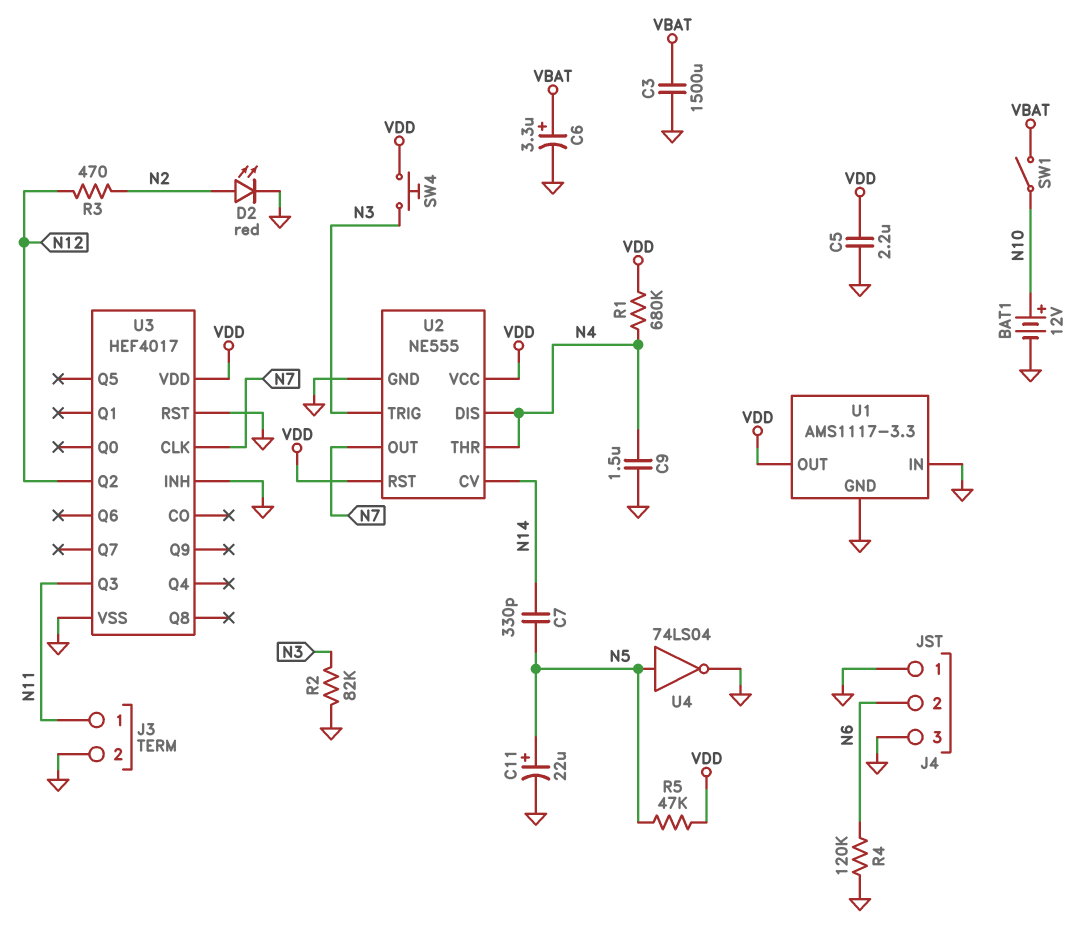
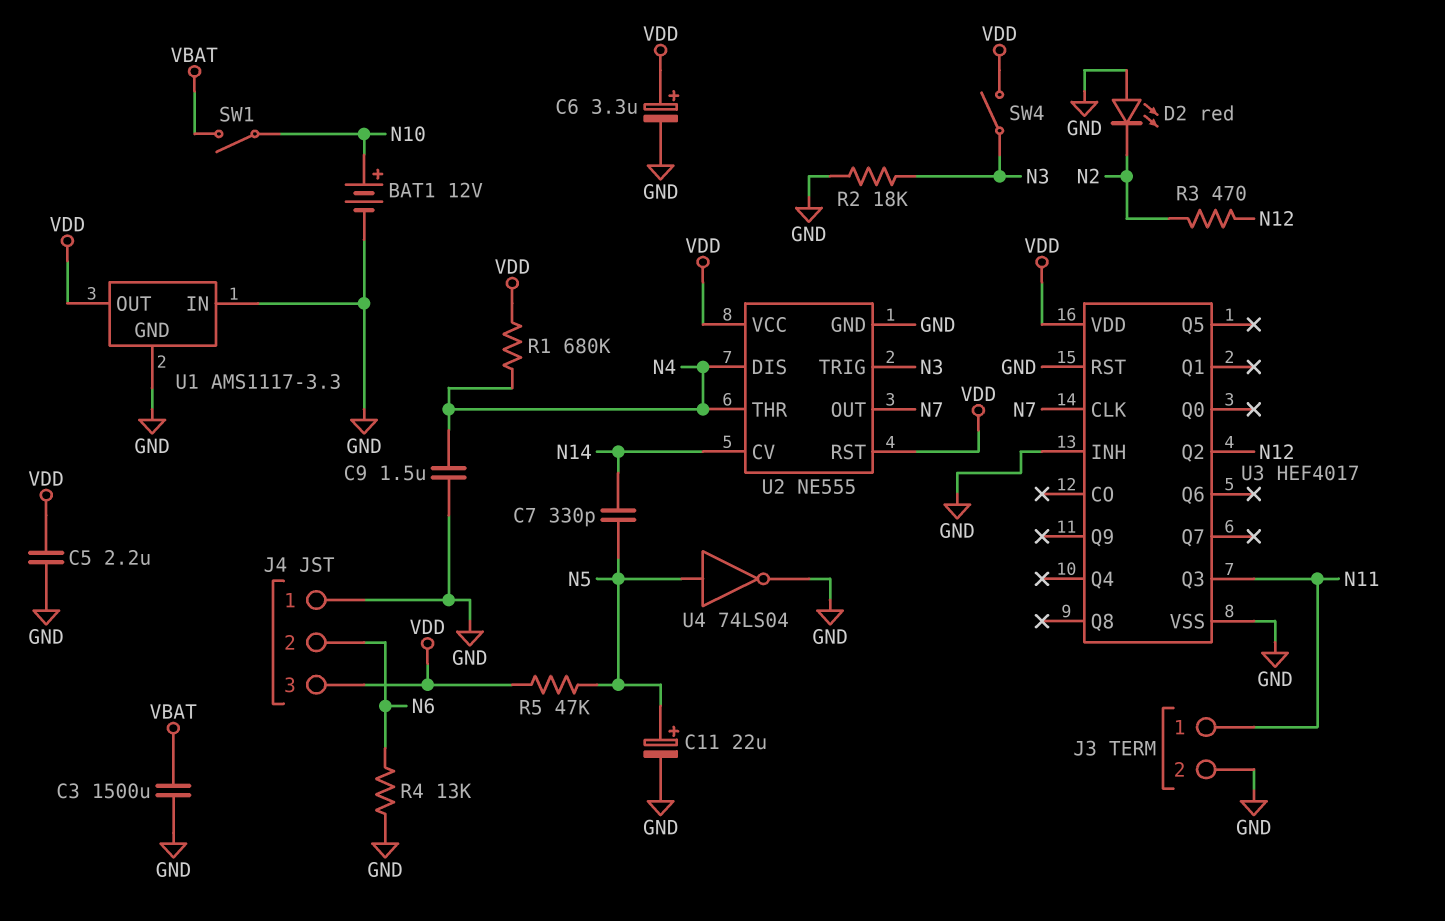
C6: 3.3uF (plus VBAT, minus GND) -> 3.3uF (plus VDD, minus GND)
D2: LED red (A N2, K GND) -> LED red (A GND, K N2)
J4 pin 3: GND -> VDD
R2: 82k (GND, N3) -> 18k (GND, N3)
R4: 120k (GND, N6) -> 13k (GND, N6)
SW4: button (N3, VDD) -> switch (N3, VDD)

